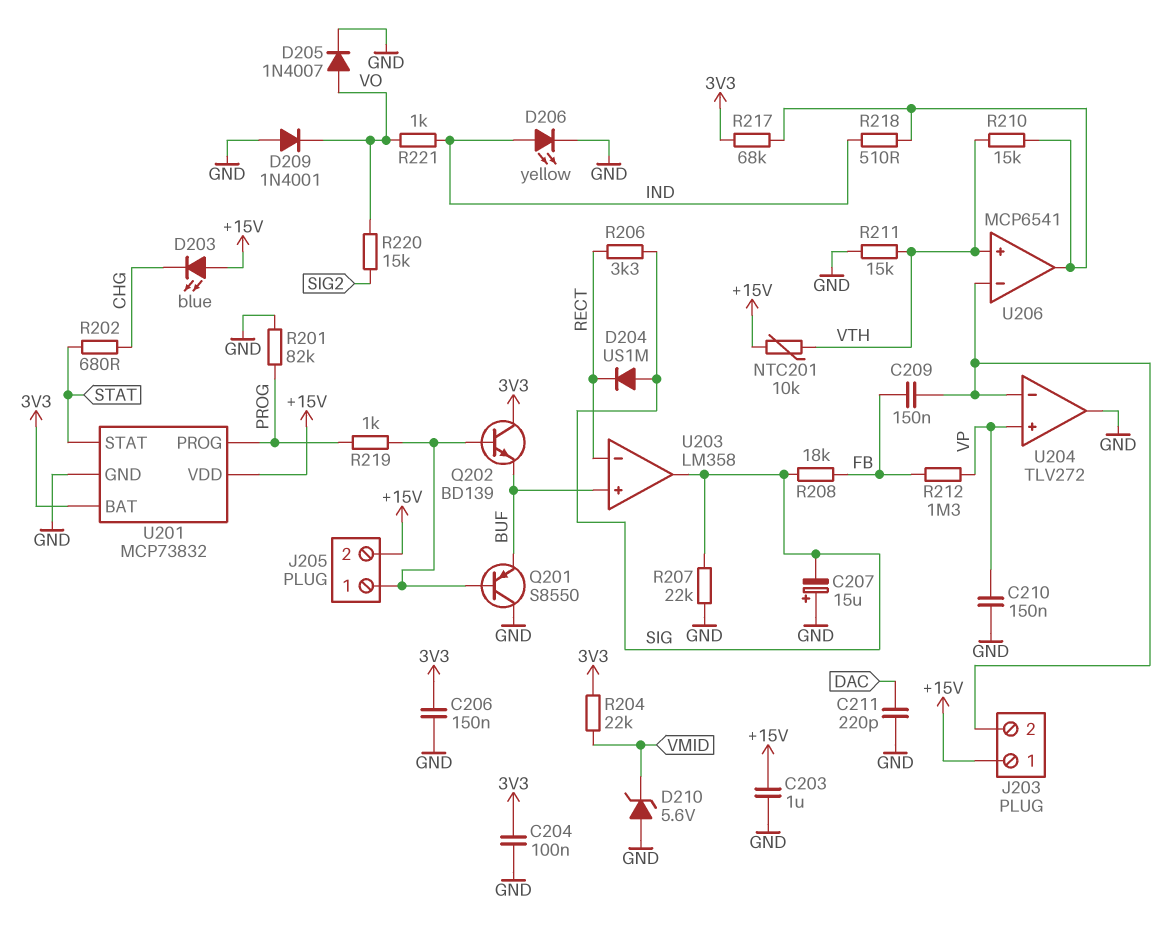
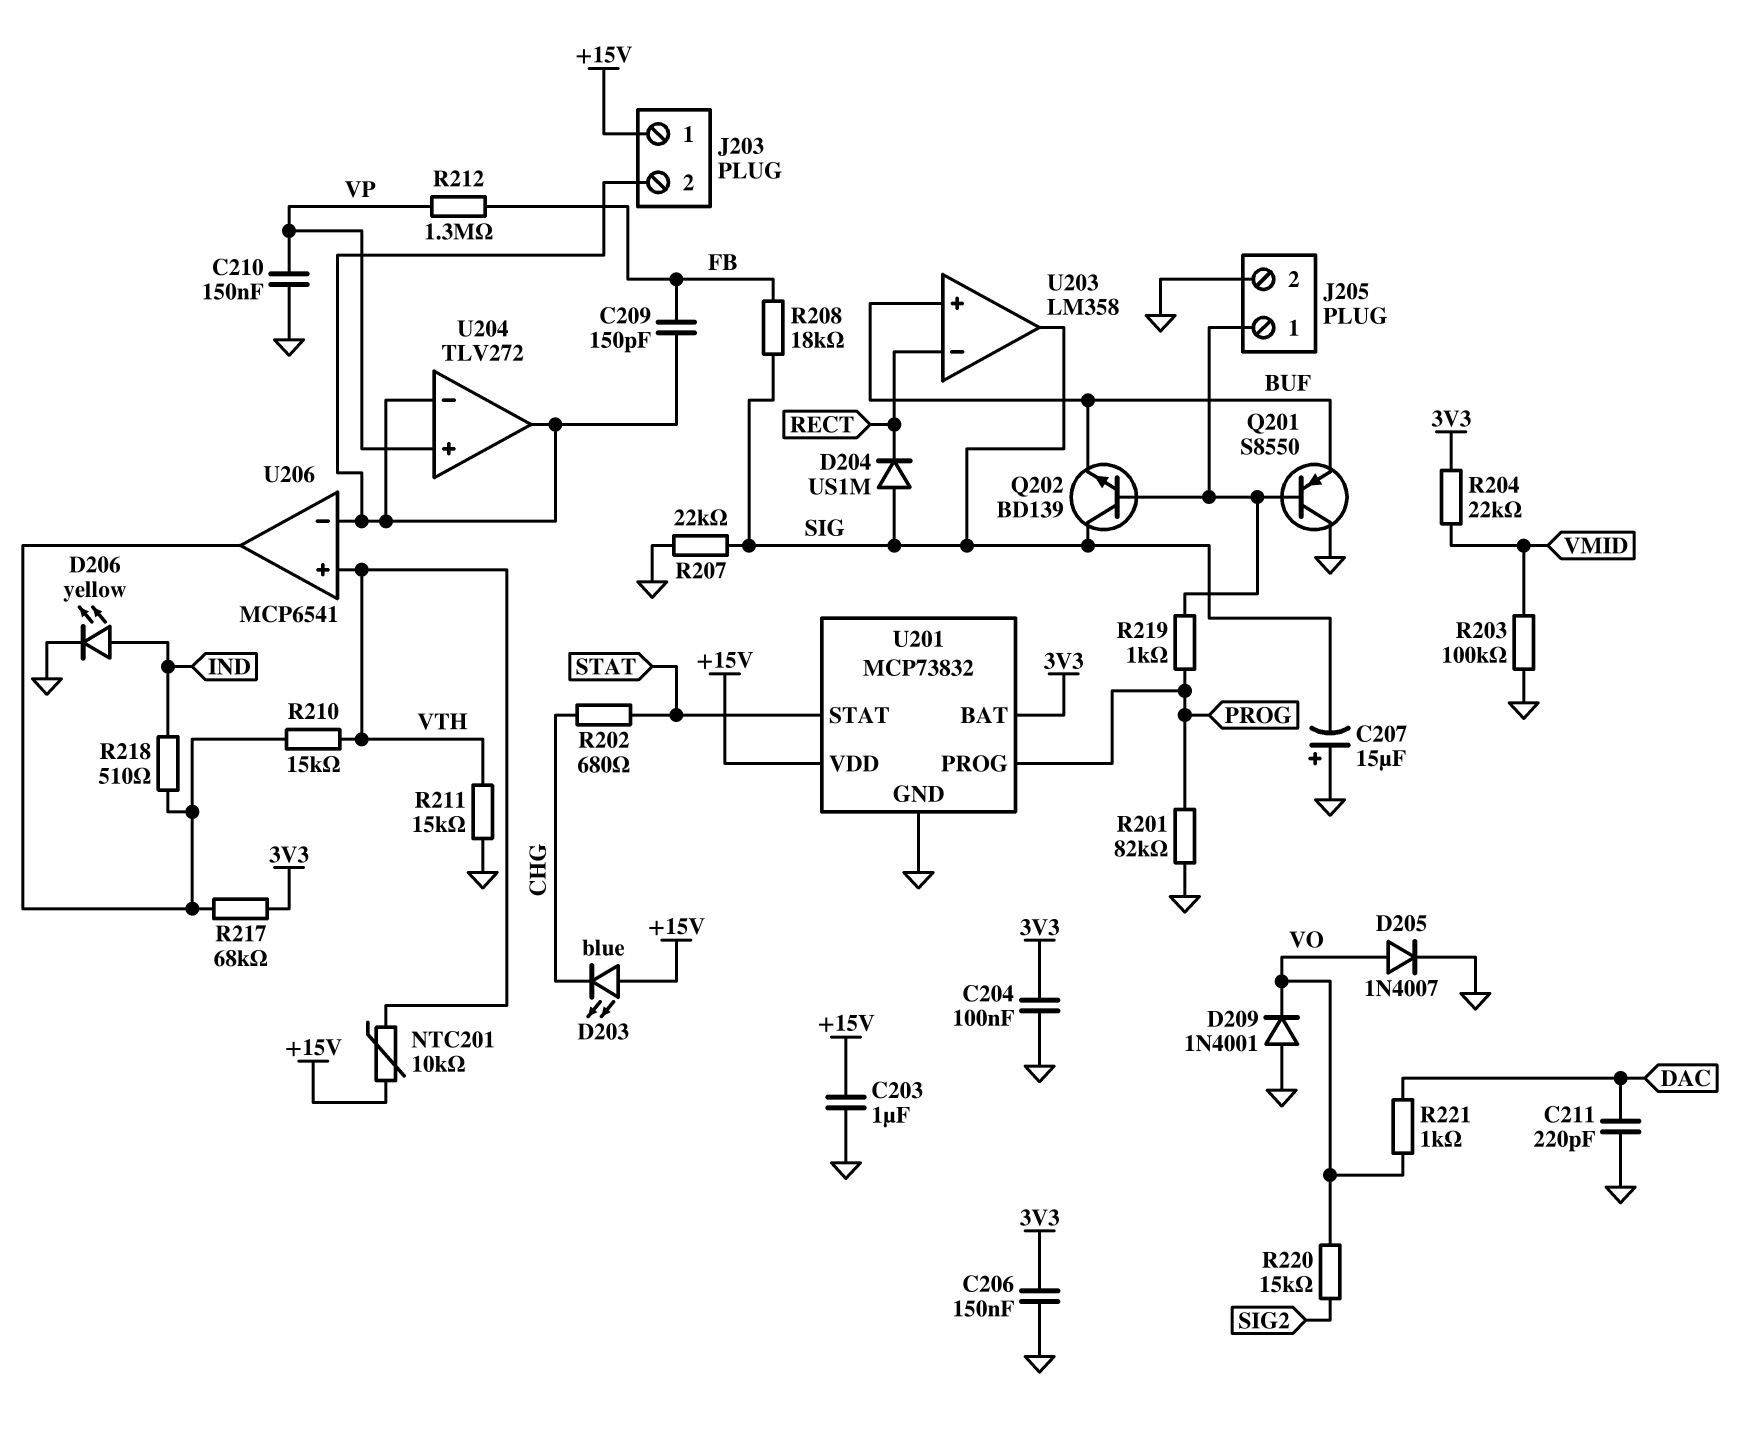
C209: 150nF (FB, J203/2) -> 150pF (FB, J203/2)
D210: zener 5.6V (A GND, K VMID) -> none
J205 pin 2: +15V -> GND
Q202: NPN BD139 (B J205/1, C 3V3, E BUF) -> NPN BD139 (B J205/1, C SIG, E BUF)
R203: none -> 100k (GND, VMID)
R206: 3.3k (RECT, SIG) -> none
R221: 1k (IND, VO) -> 1k (DAC, VO)
U204 pin out: GND -> J203/2

